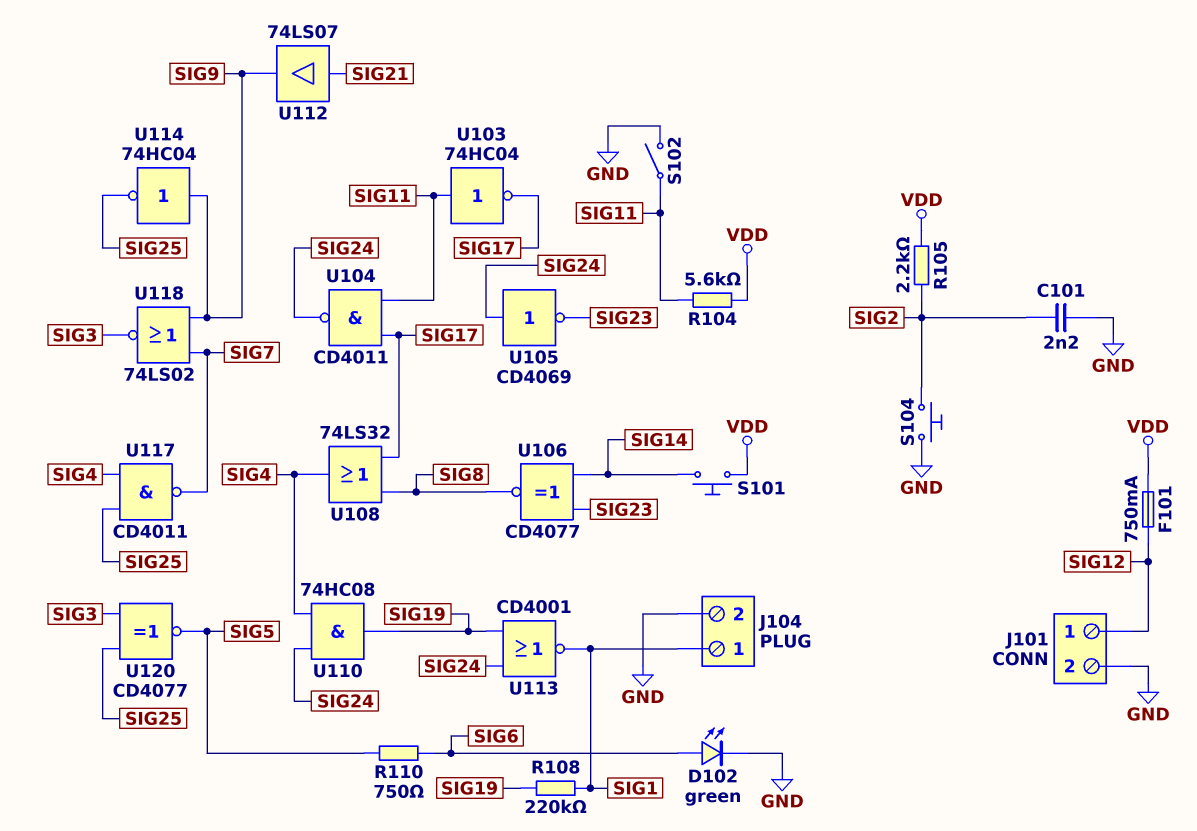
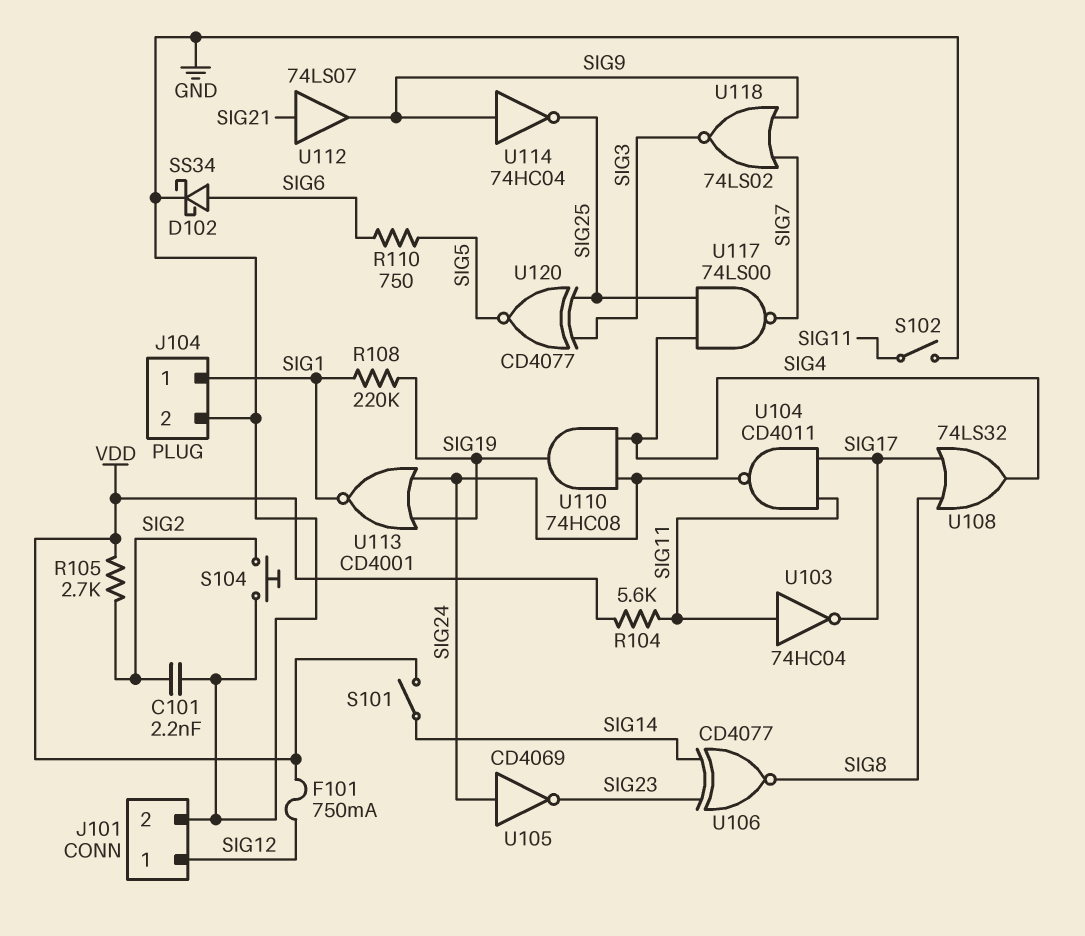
D102: LED green (A SIG6, K GND) -> schottky SS34 (A SIG6, K GND)
R105: 2.2k (SIG2, VDD) -> 2.7k (SIG2, VDD)
S101: button (SIG14, VDD) -> switch (SIG14, VDD)
U117: NAND CD4011 (in SIG4, in SIG25, out SIG7) -> NAND 74LS00 (in SIG4, in SIG25, out SIG7)

